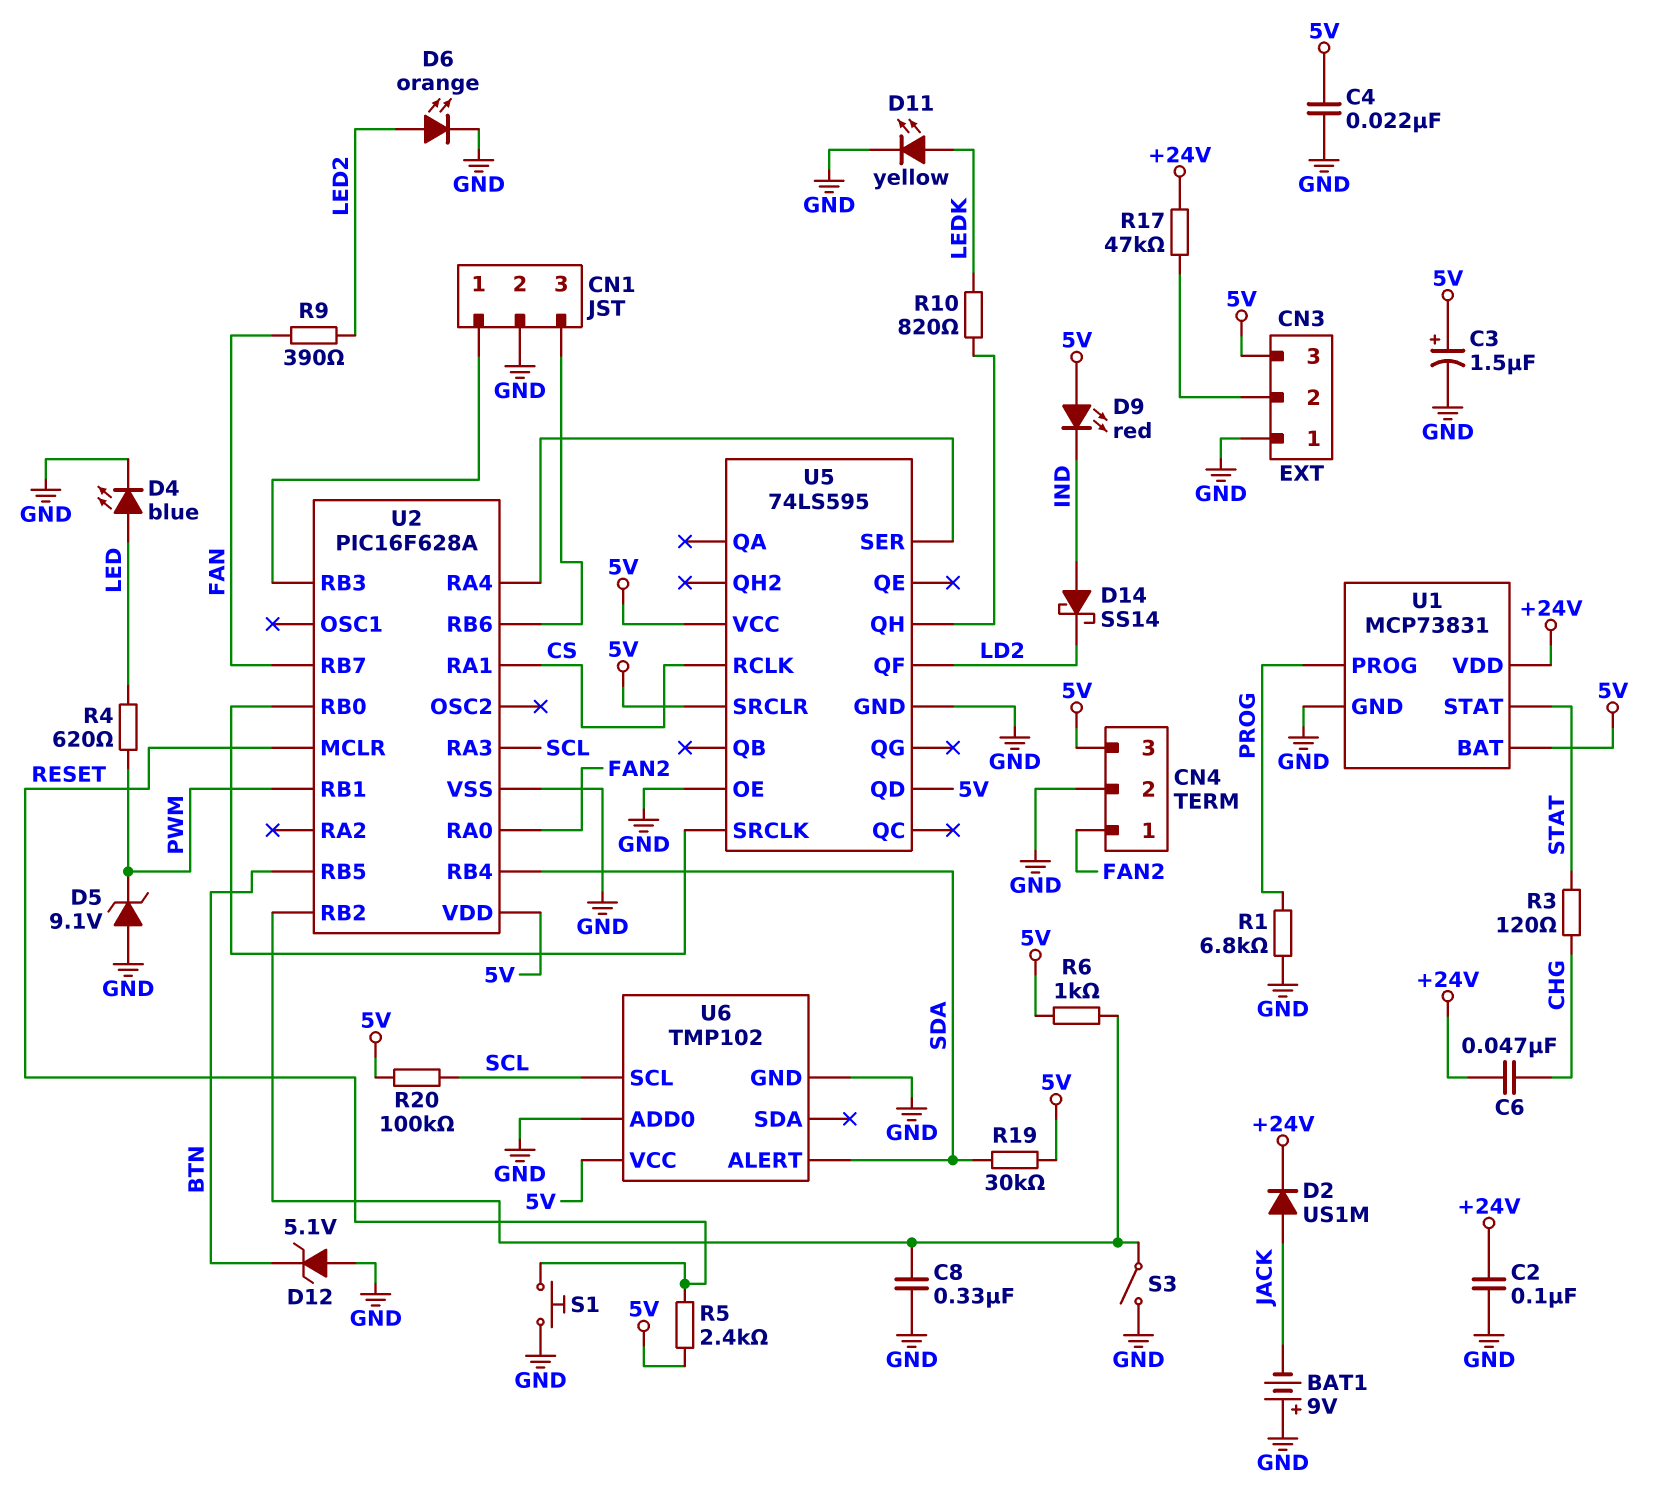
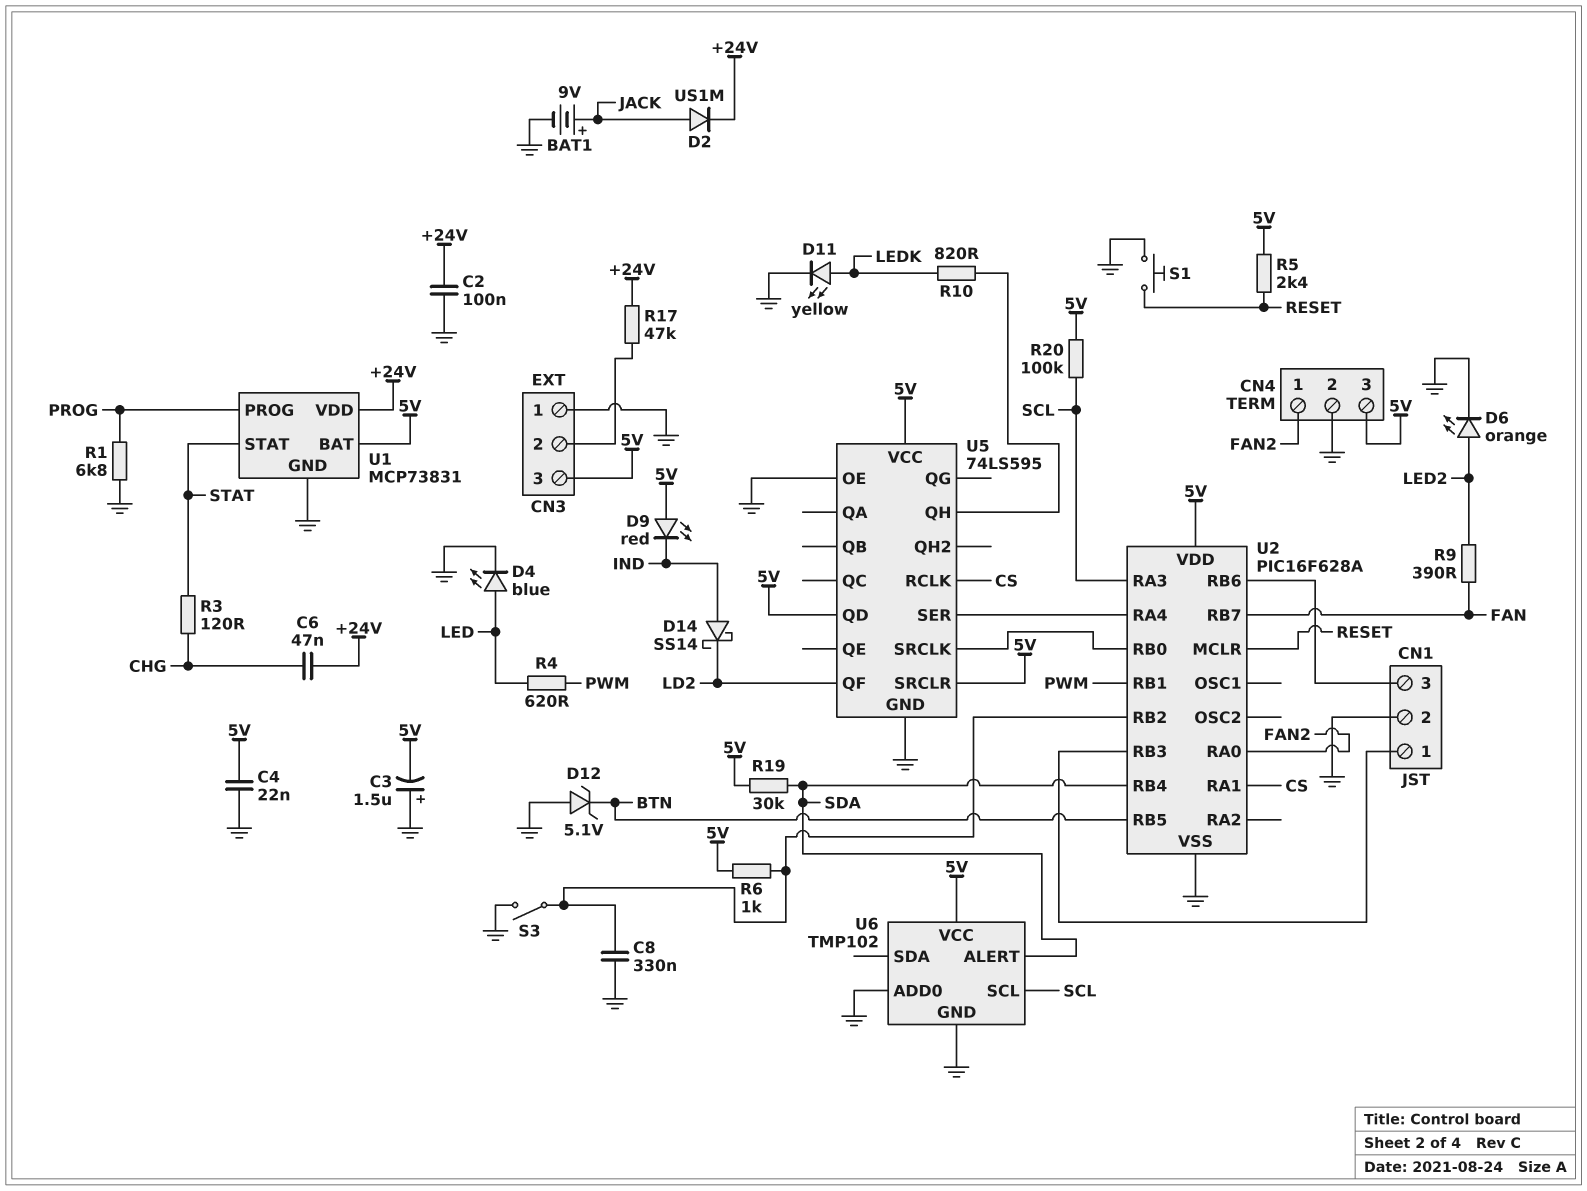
BAT1: 9V (plus GND, minus JACK) -> 9V (plus JACK, minus GND)
C3: 1.5uF (plus 5V, minus GND) -> 1.5uF (plus GND, minus 5V)
D5: zener 9.1V (A GND, K PWM) -> none

